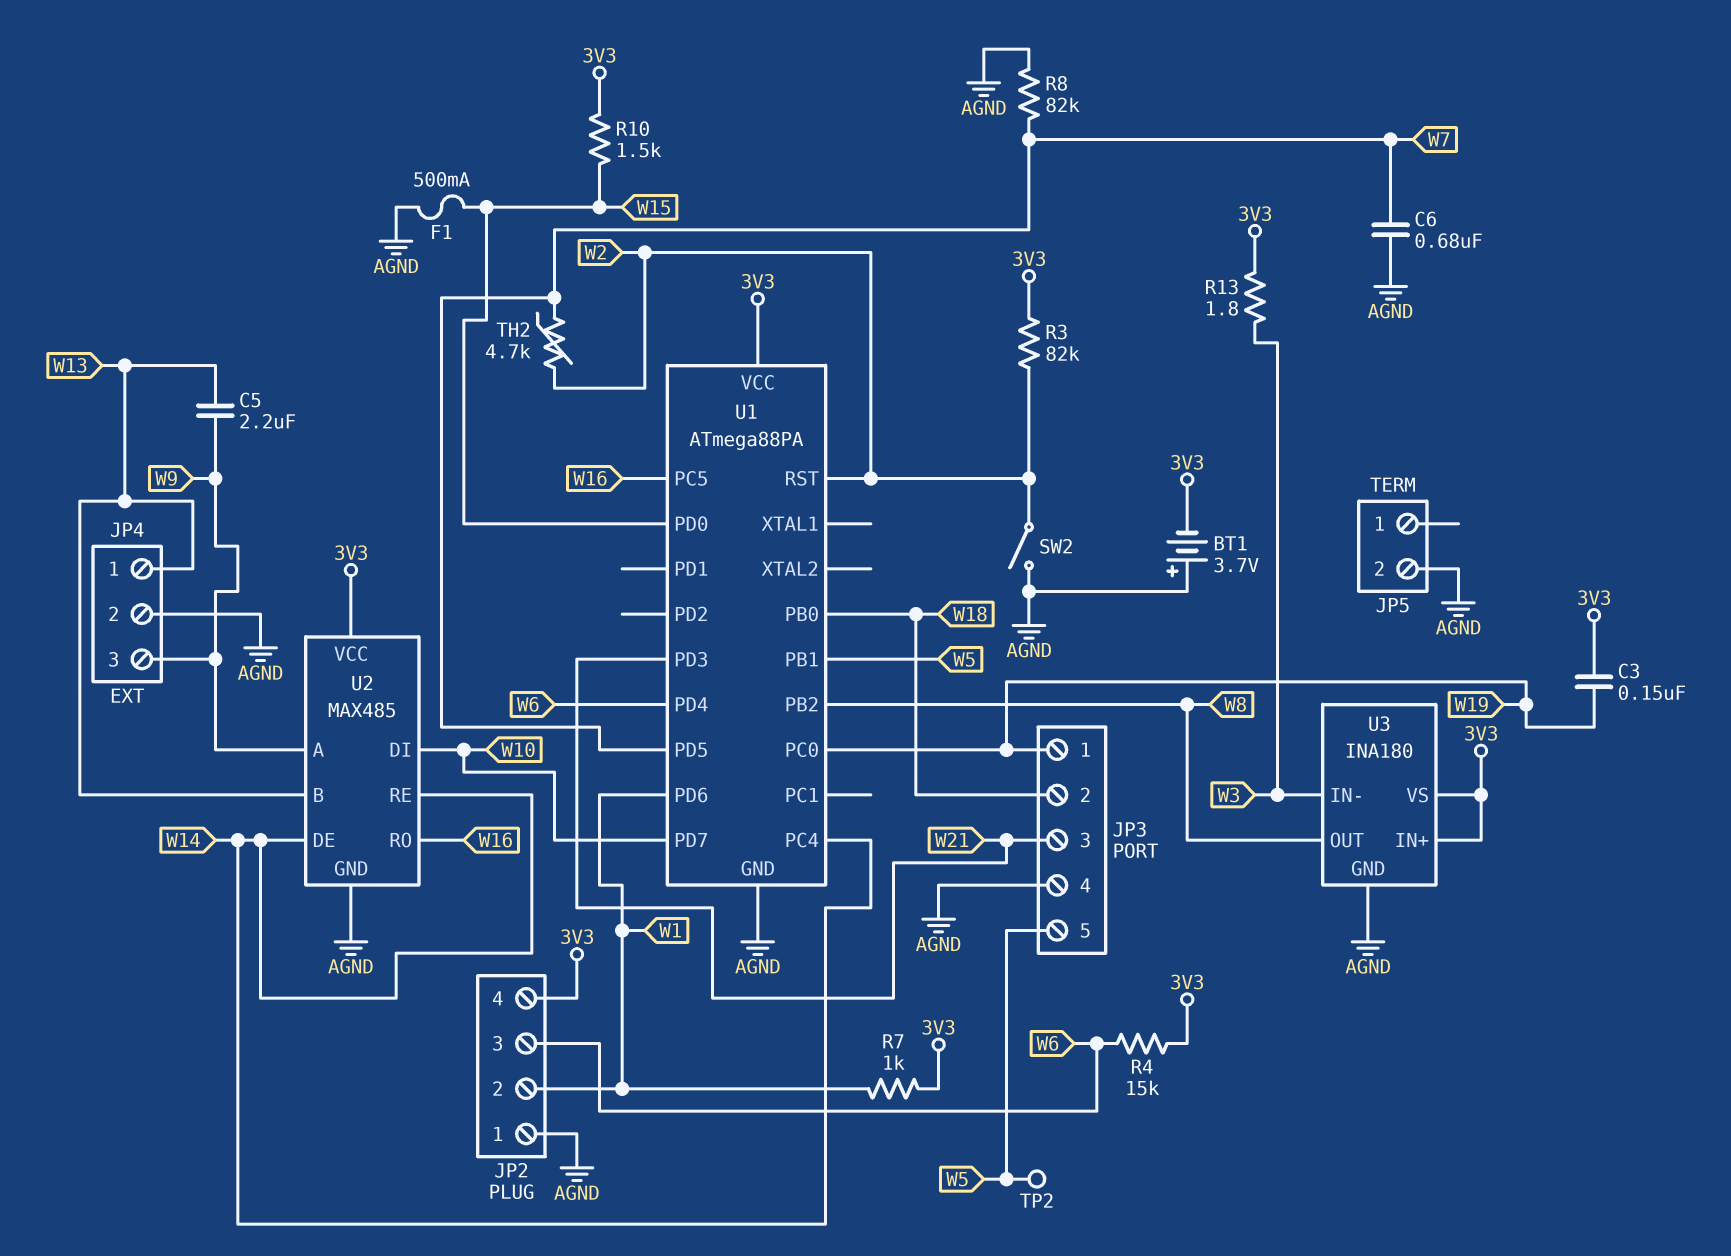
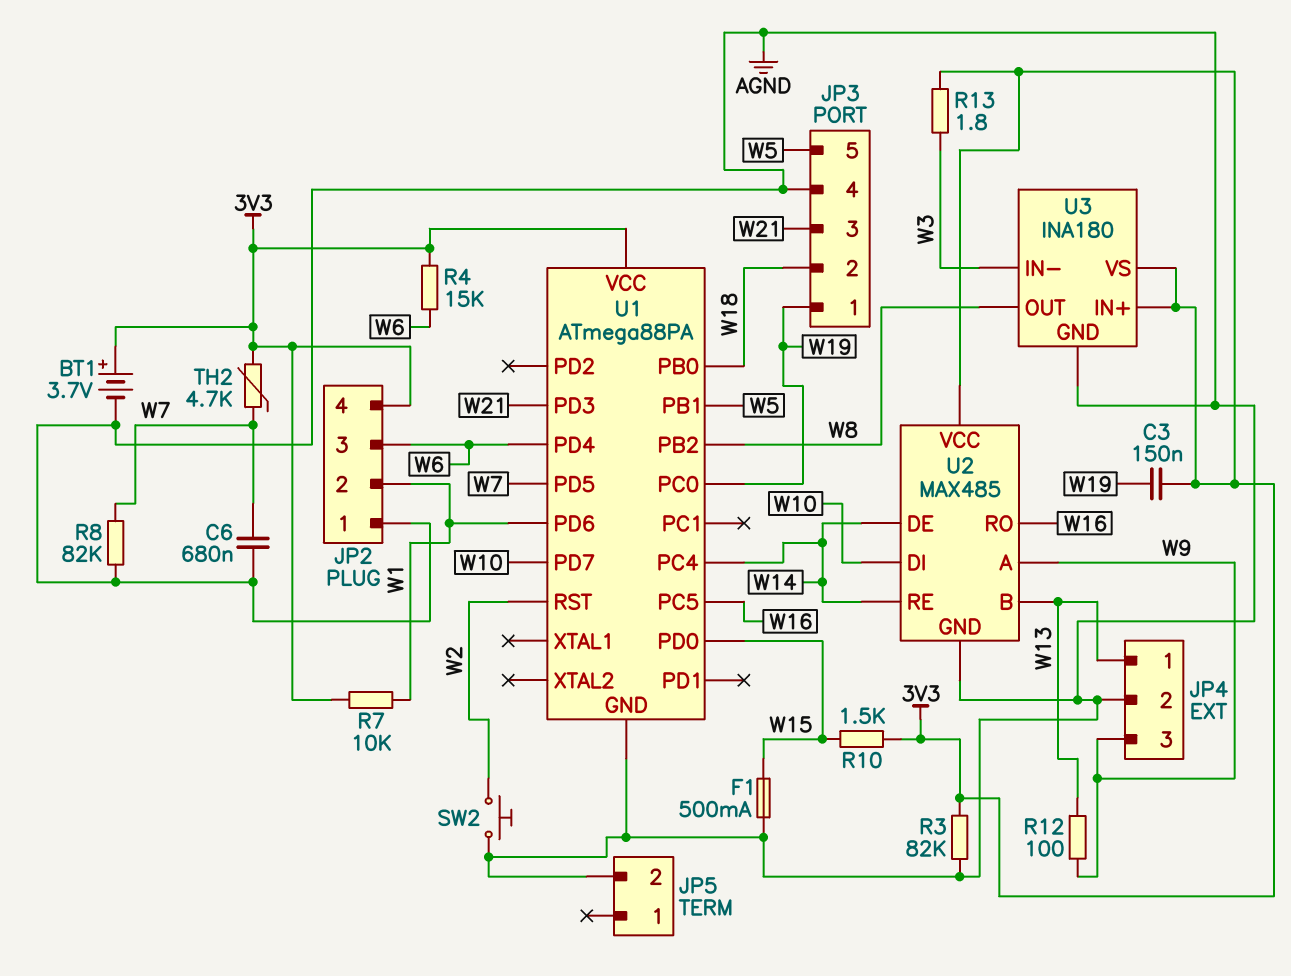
BT1: 3.7V (plus AGND, minus 3V3) -> 3.7V (plus 3V3, minus AGND)
C5: 2.2uF (W9, W13) -> none
R3: 82k (3V3, W2) -> 82k (3V3, AGND)
R7: 1k (3V3, W1) -> 10k (3V3, W1)
R12: none -> 100 (W9, W13)
SW2: switch (AGND, W2) -> button (AGND, W2)
TH2: 4.7k (W2, W7) -> 4.7k (3V3, W7)
TP2: test point (W5) -> none

